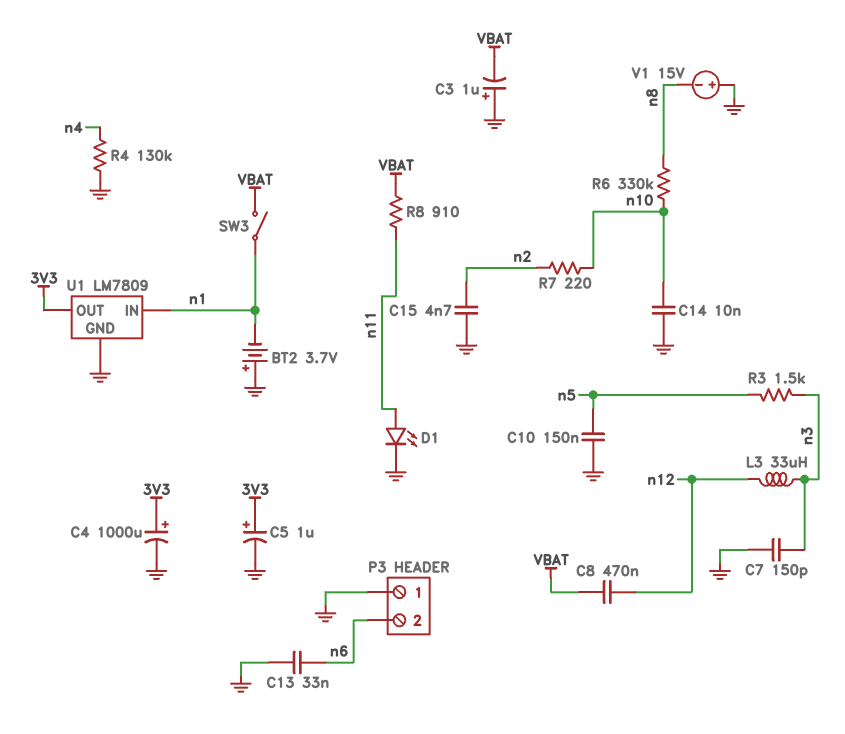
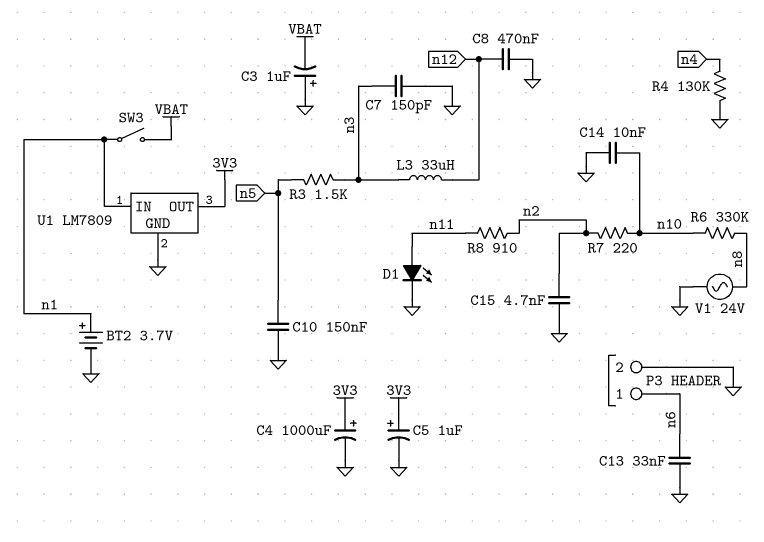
BT2: 3.7V (plus GND, minus n1) -> 3.7V (plus n1, minus GND)
C8: 470nF (VBAT, n12) -> 470nF (GND, n12)
P3 pin 1: GND -> n6
P3 pin 2: n6 -> GND
R8: 910 (VBAT, n11) -> 910 (n2, n11)
V1: 15V (plus GND, minus n8) -> AC 24V (GND, n8)

